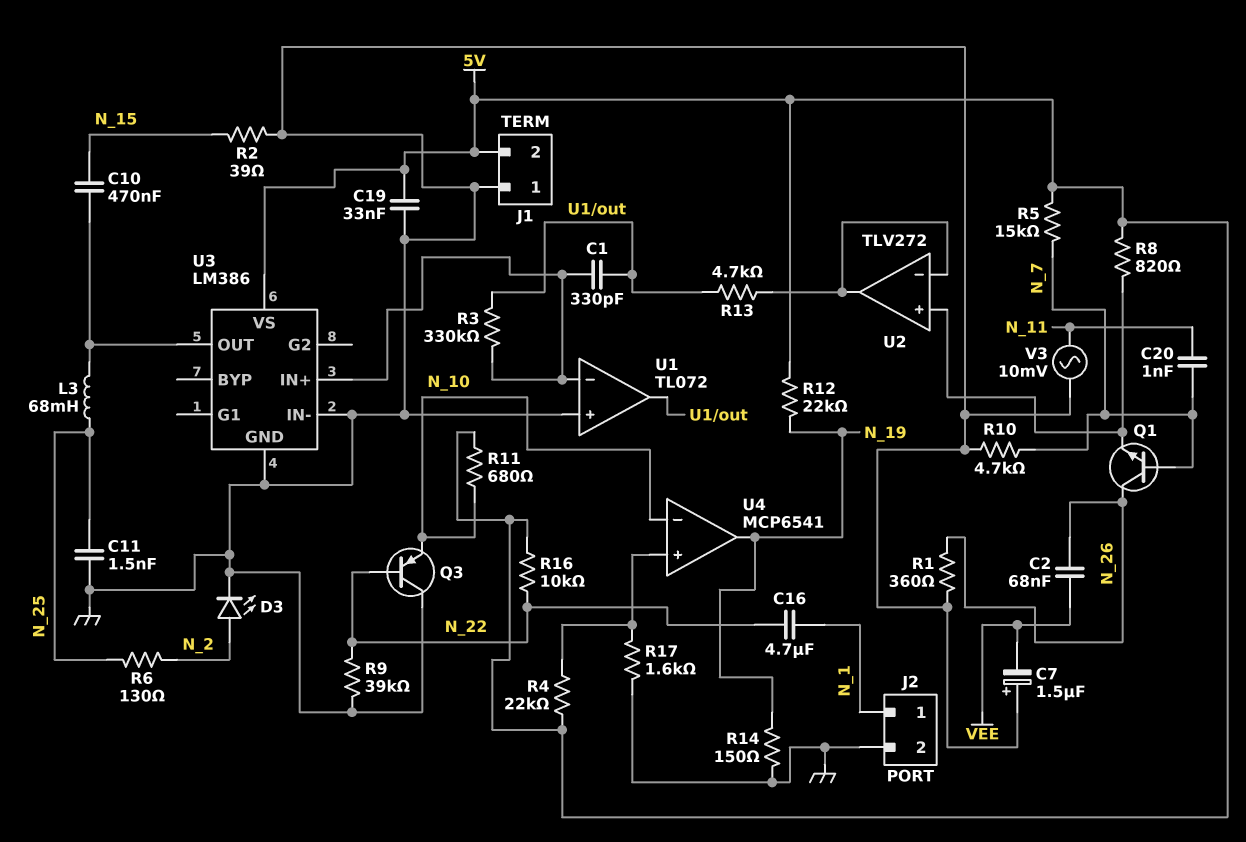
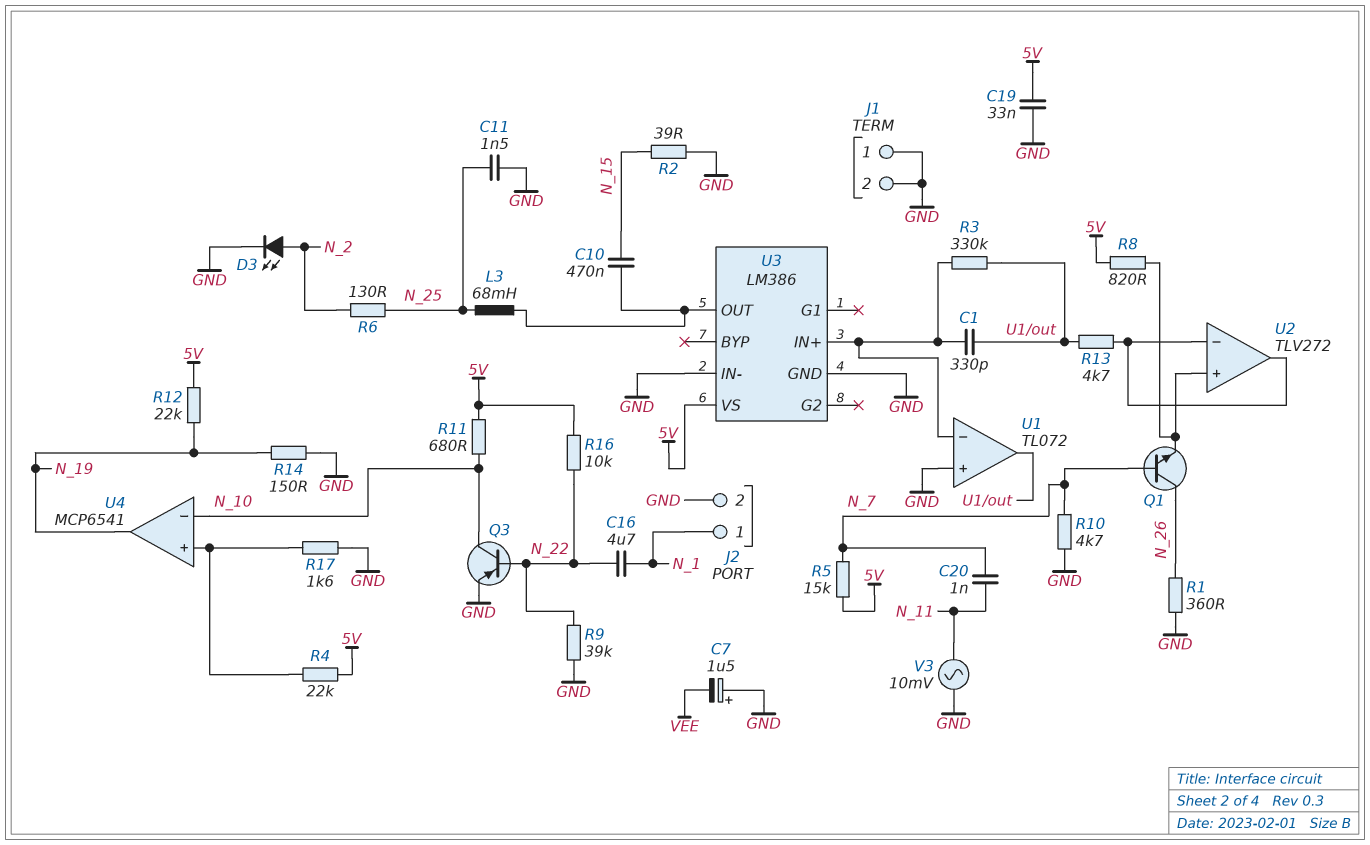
C2: 68nF (N_26, VEE) -> none
J1 pin 2: 5V -> GND
Q3: PNP (B N_22, C GND, E N_10) -> PNP (B N_22, C N_10, E GND)

